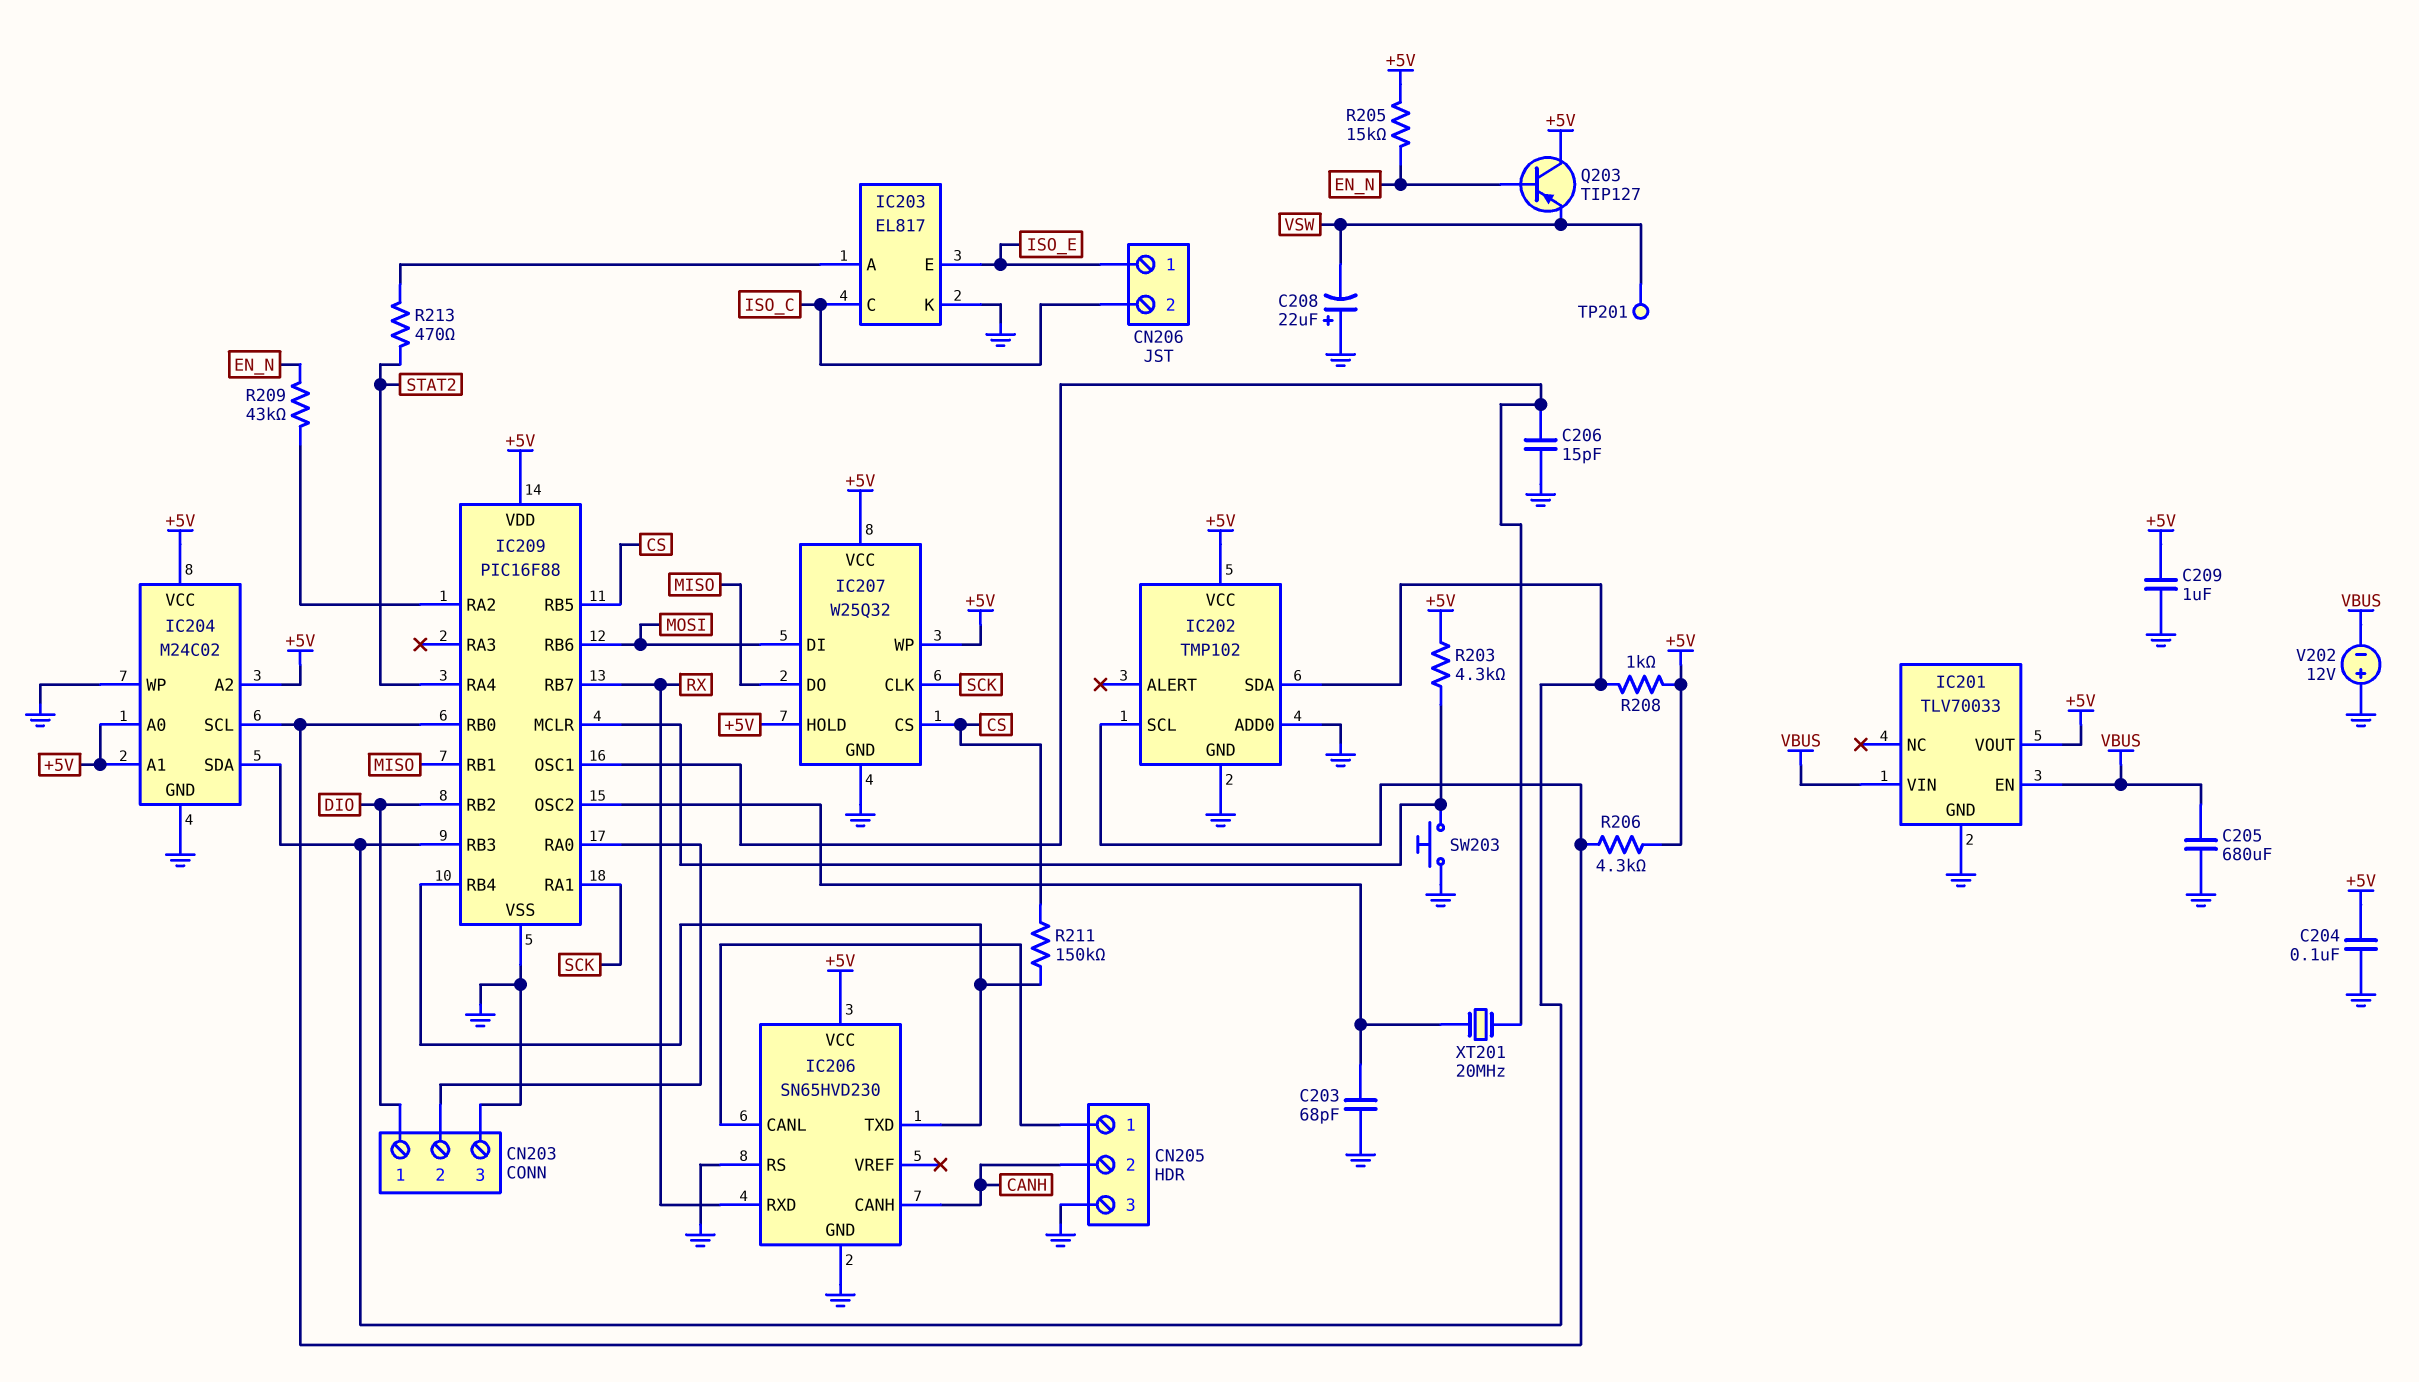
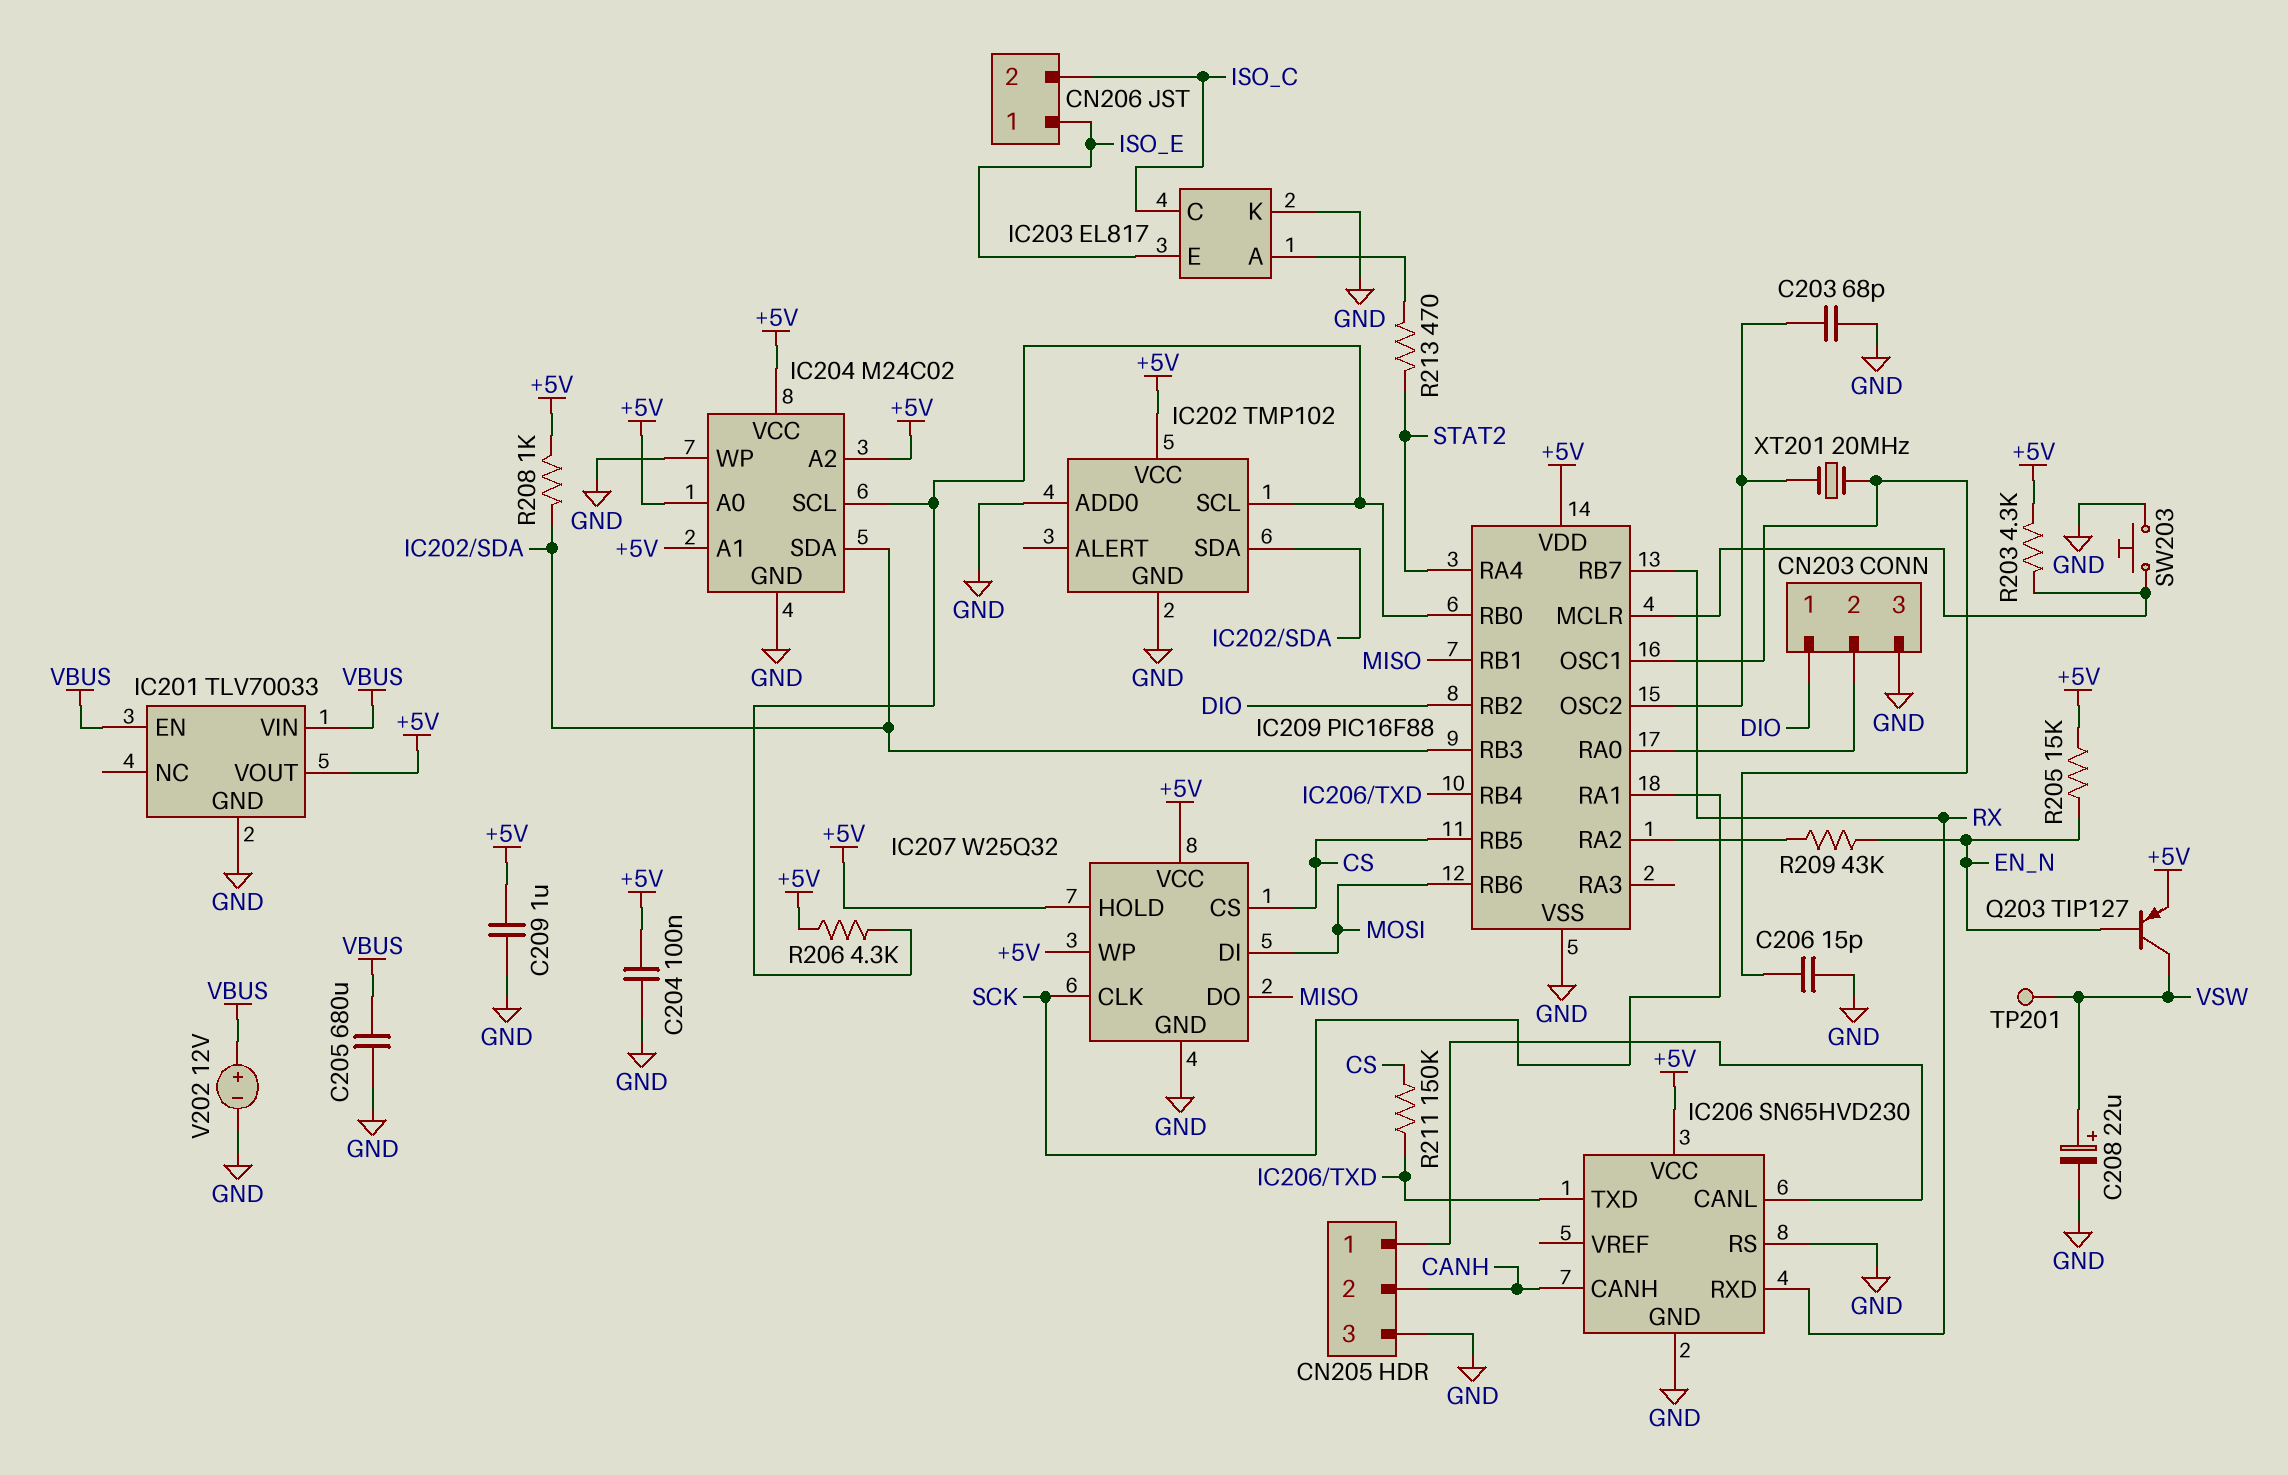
C208: 22uF (plus GND, minus VSW) -> 22uF (plus VSW, minus GND)
Q203: PNP TIP127 (B EN_N, C +5V, E VSW) -> PNP TIP127 (B EN_N, C VSW, E +5V)
V202: 12V (plus GND, minus VBUS) -> 12V (plus VBUS, minus GND)

